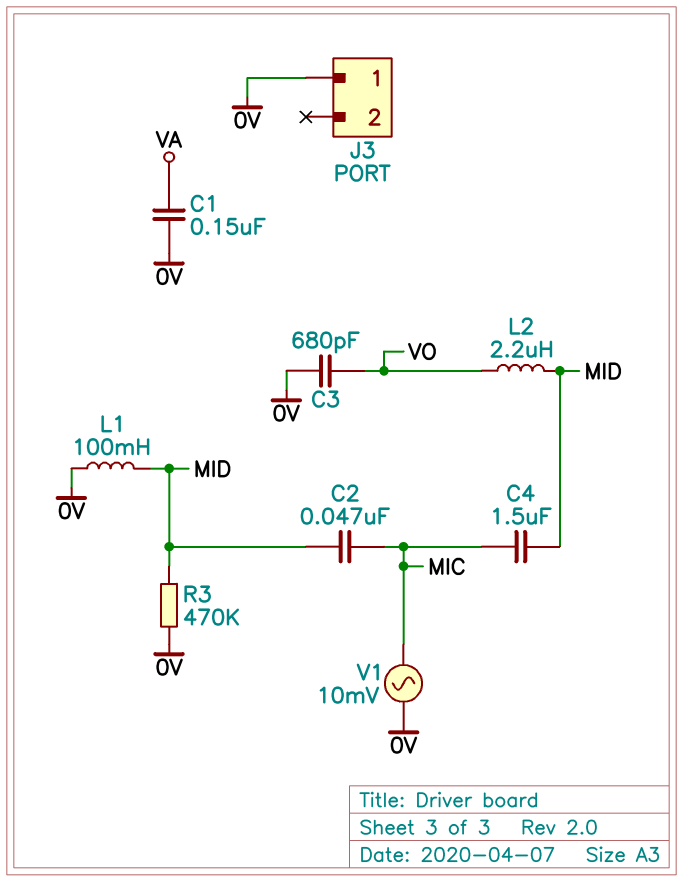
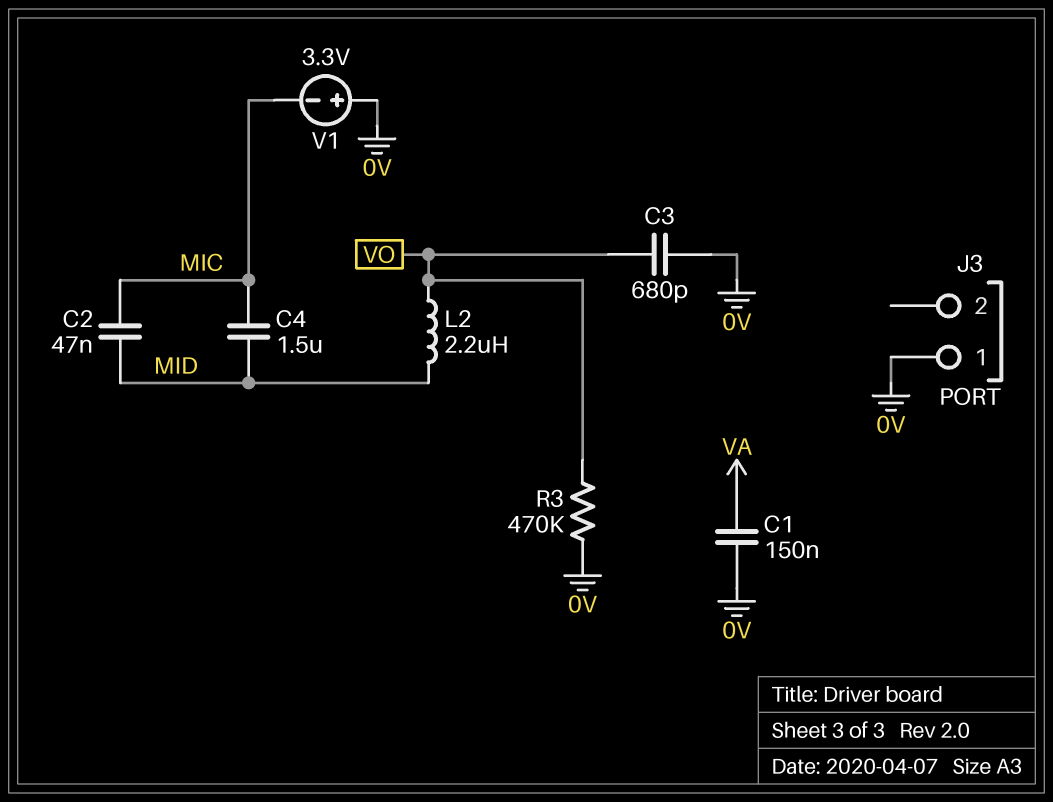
L1: 100mH (0V, MID) -> none
R3: 470k (0V, MID) -> 470k (0V, VO)
V1: AC 10mV (0V, MIC) -> 3.3V (plus 0V, minus MIC)

